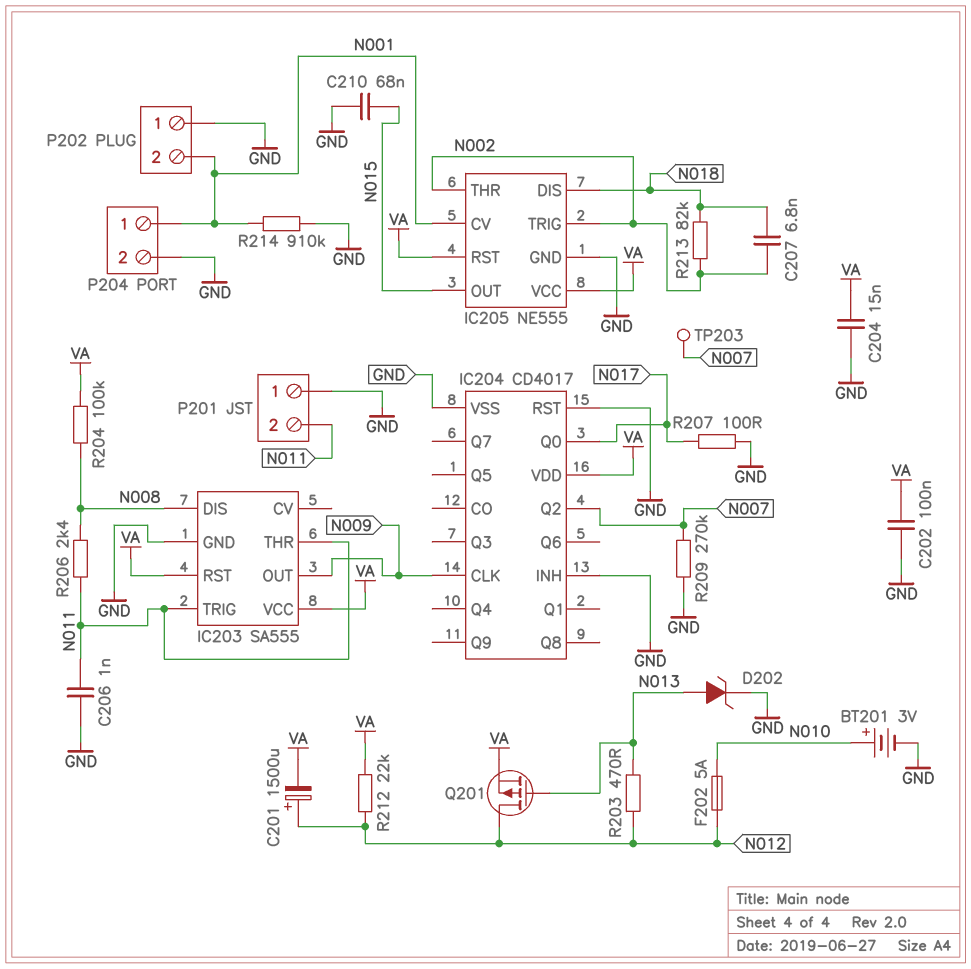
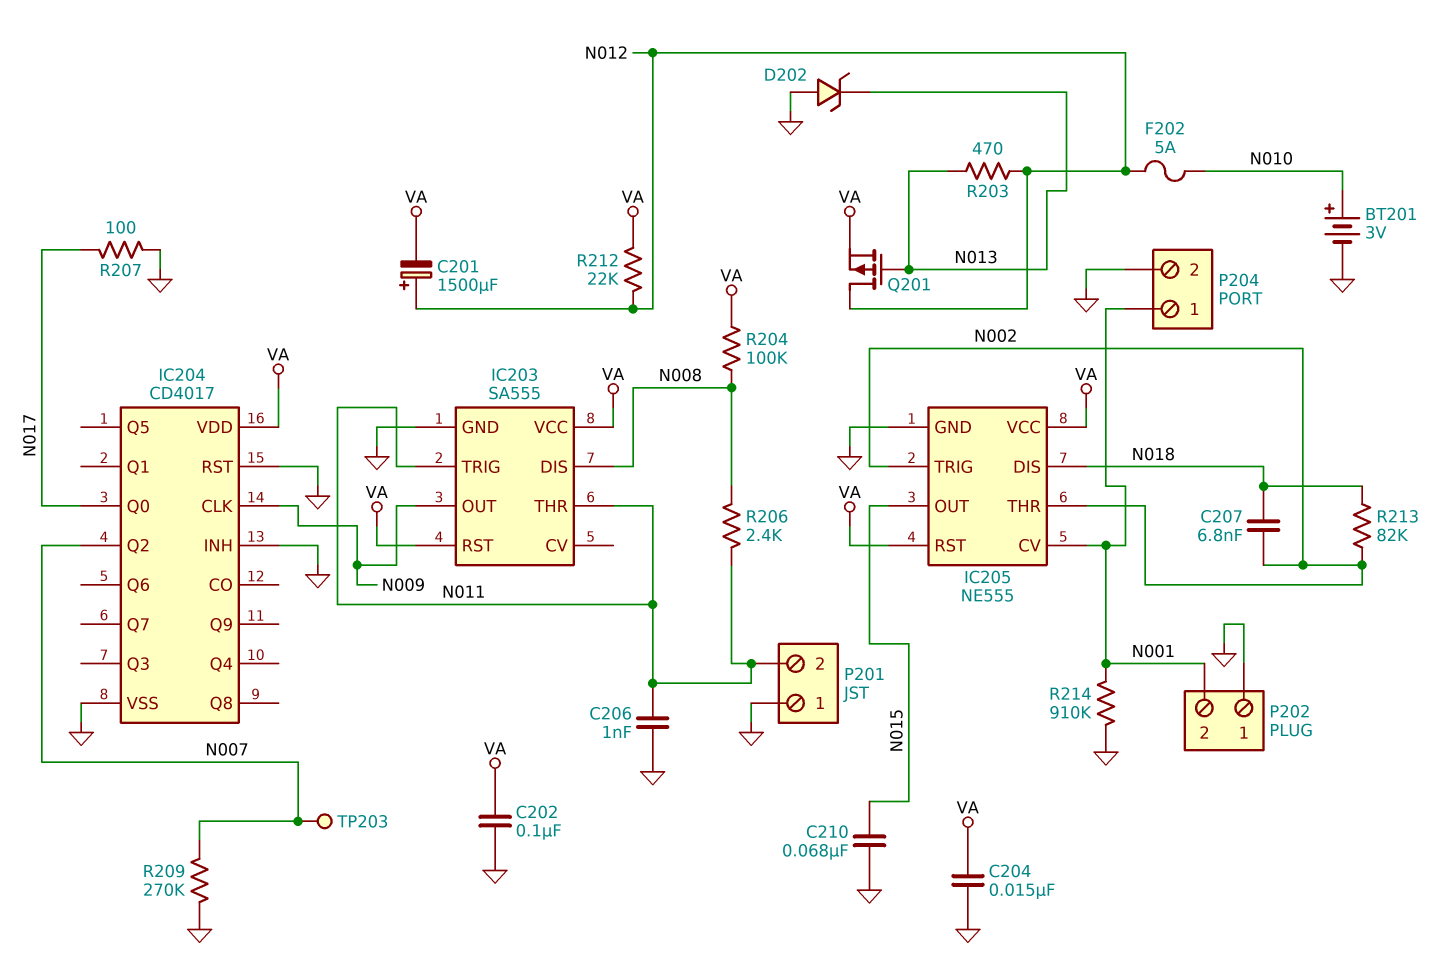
D202: zener (A N013, K GND) -> zener (A GND, K N013)

